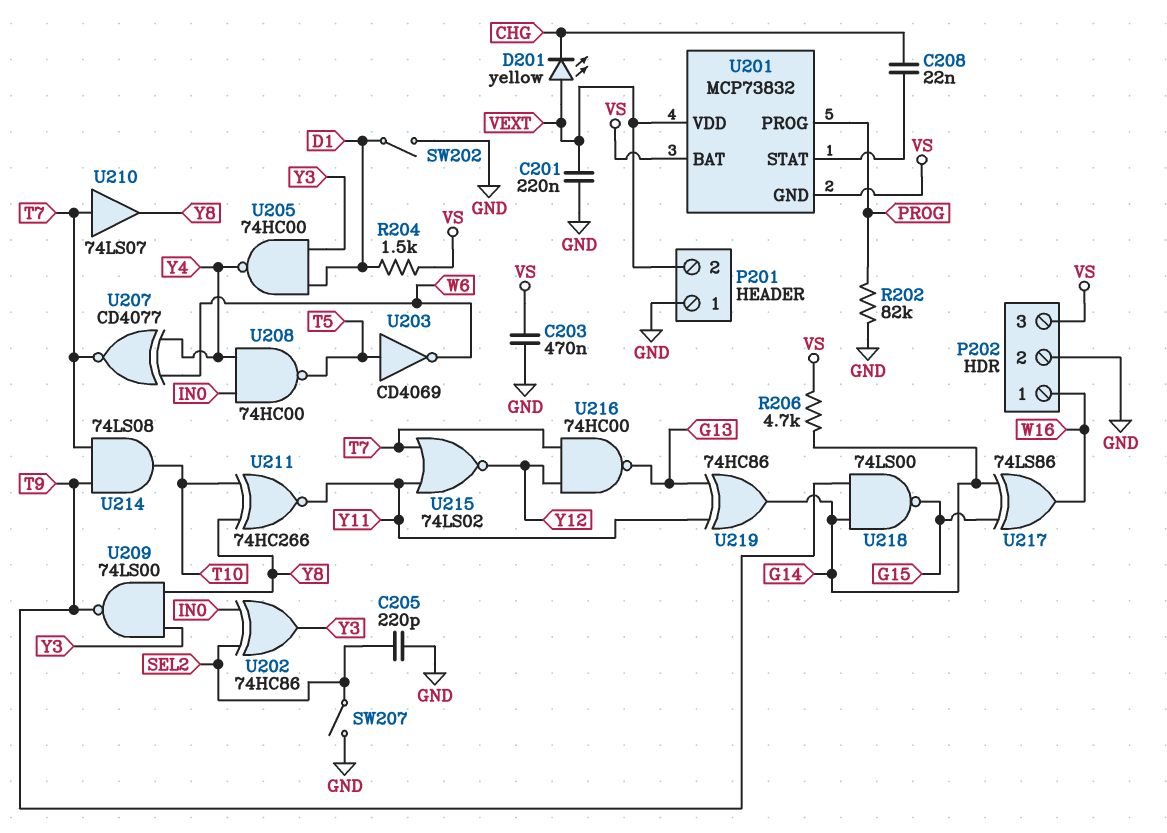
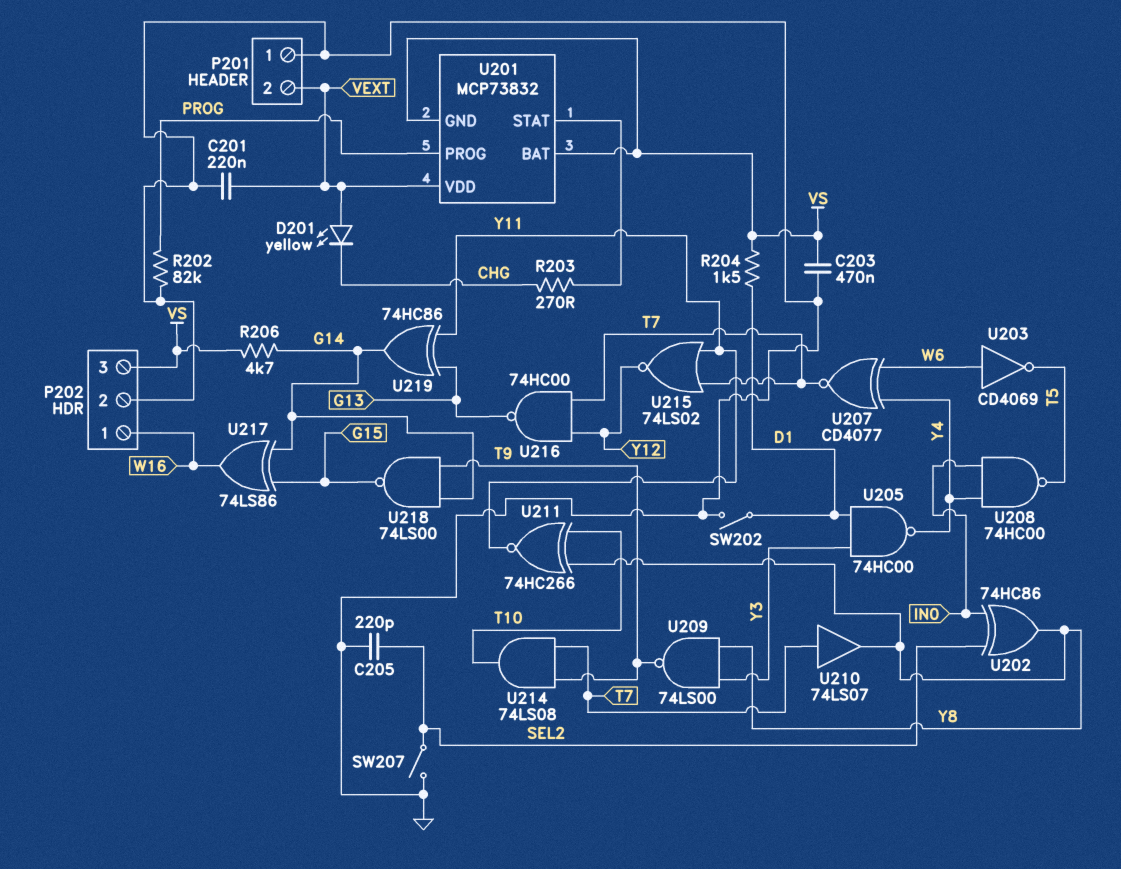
C208: 22nF (CHG, U201/STAT) -> none
R203: none -> 270 (CHG, U201/STAT)
U202: XOR 74HC86 (in IN0, in SEL2, out Y3) -> XOR 74HC86 (in IN0, in SEL2, out Y8)
U203: NOT CD4069 (in T5, out W6) -> NOT CD4069 (in W6, out T5)

